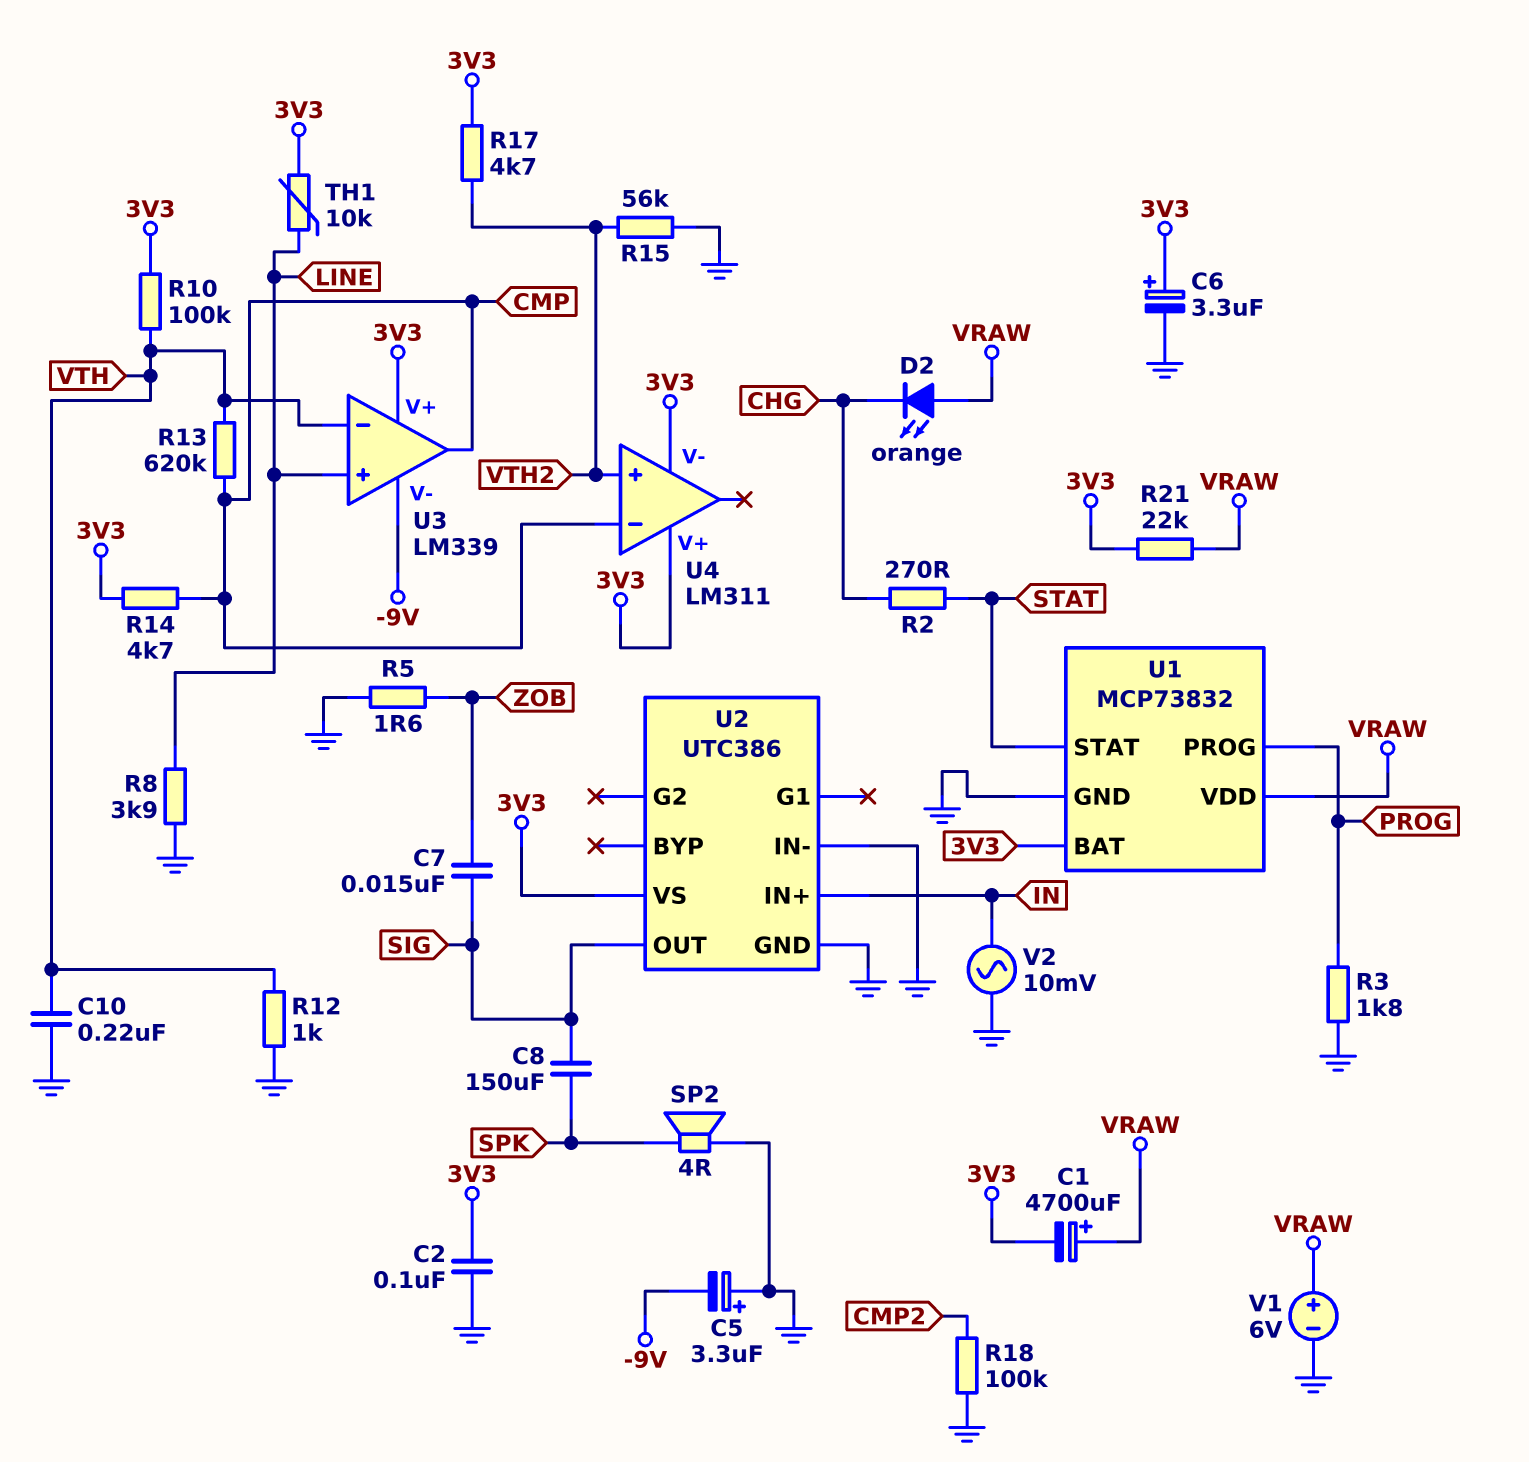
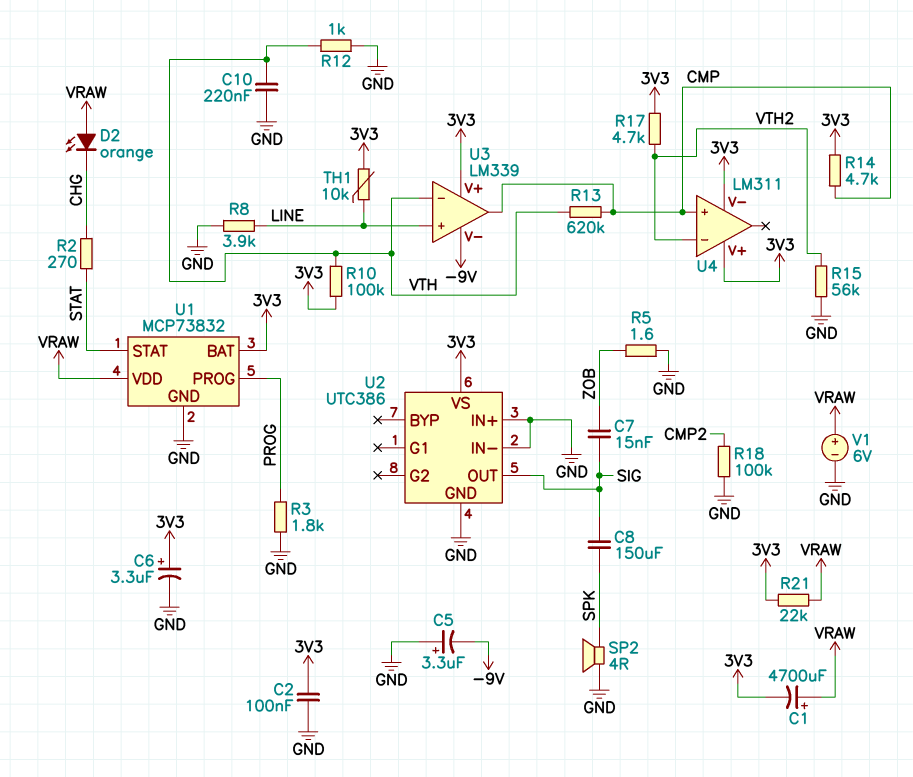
U2 pin IN+: IN -> GND
U4 pin in+: VTH2 -> CMP
U4 pin in-: CMP -> VTH2
V2: AC 10mV (GND, IN) -> none

